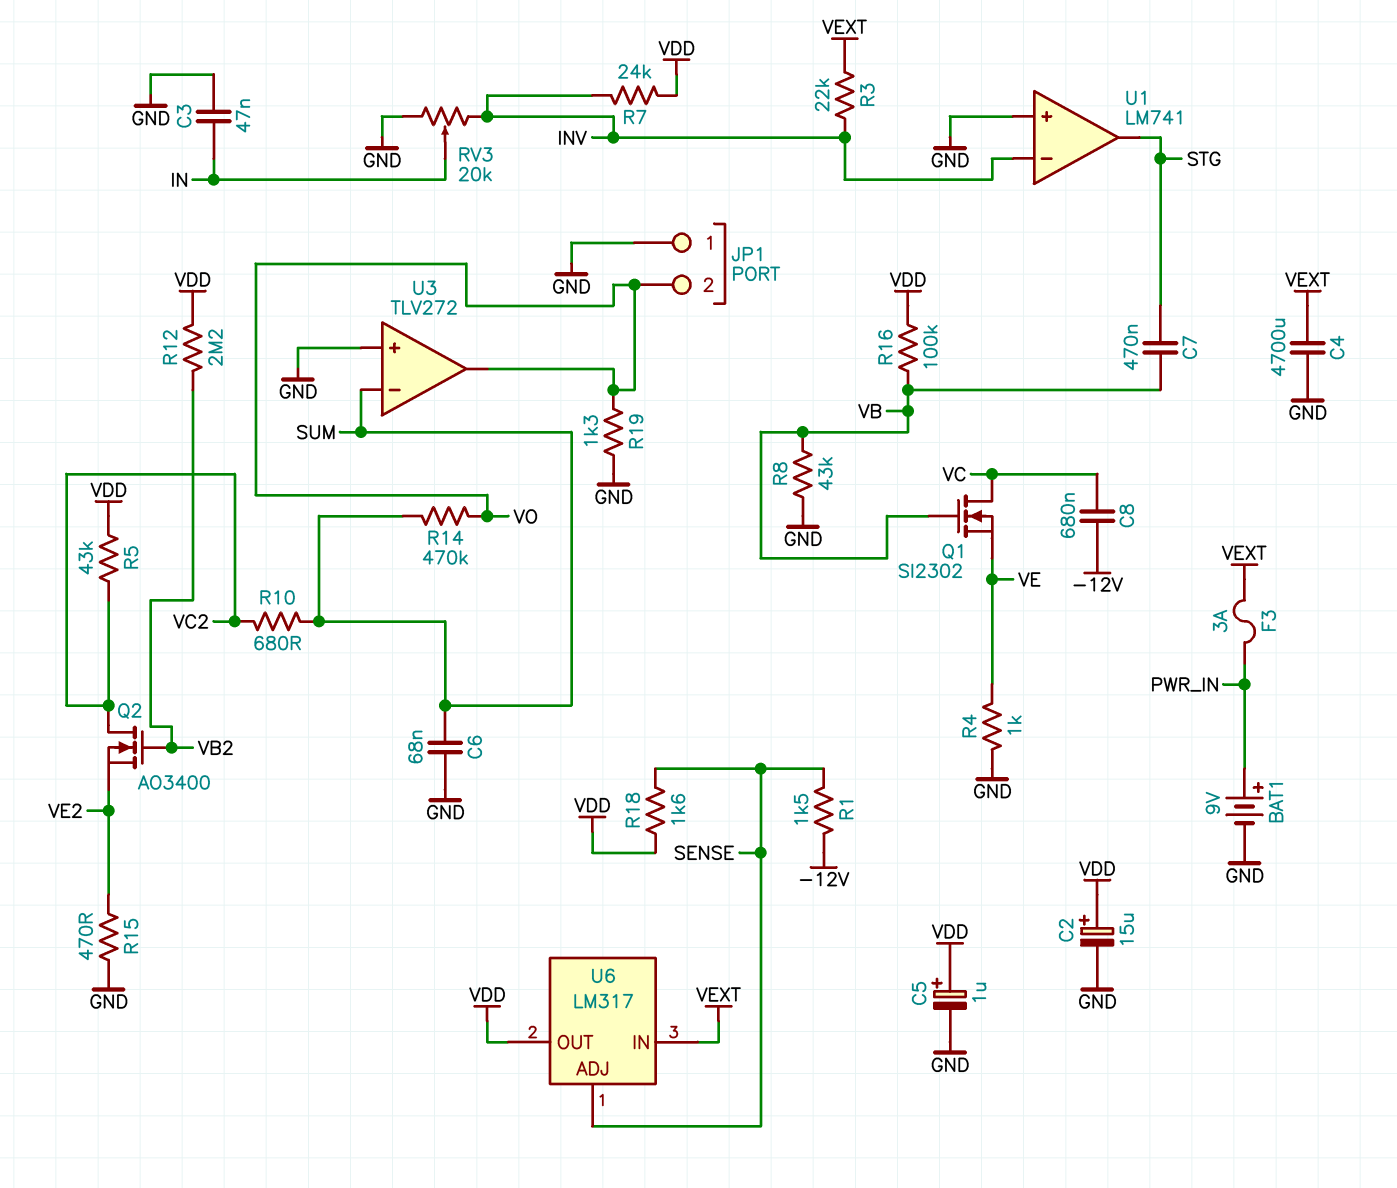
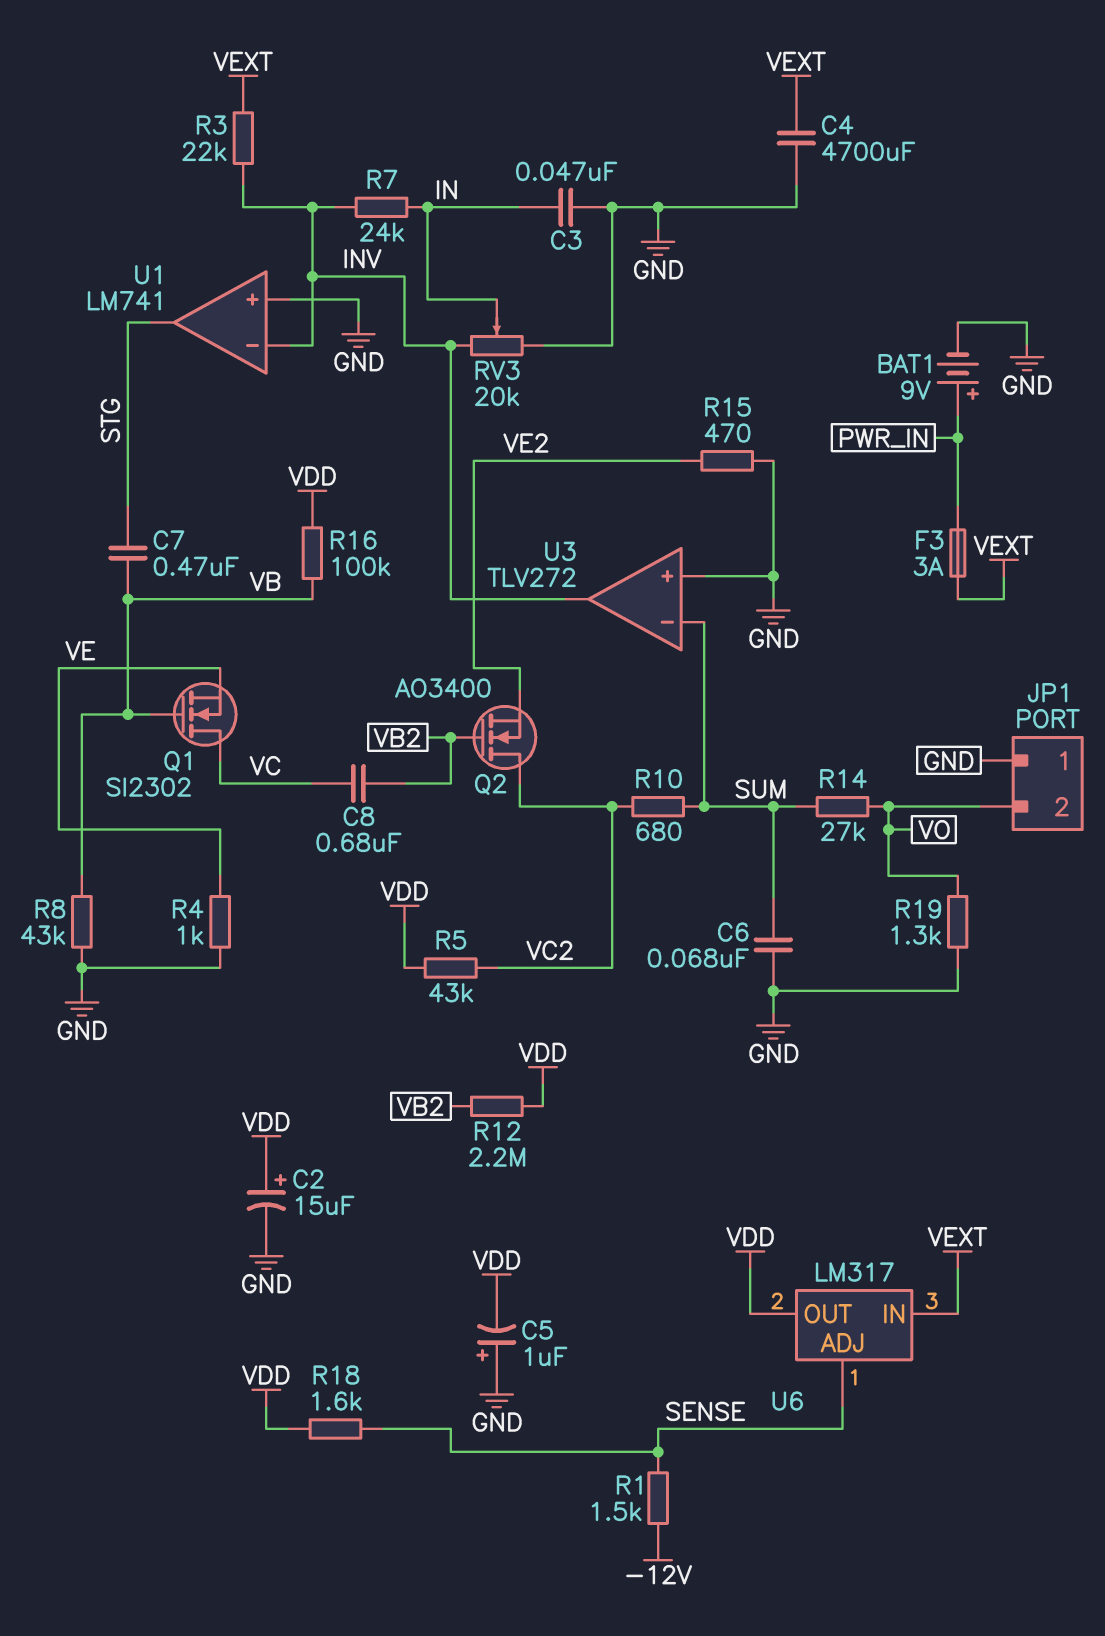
C5: 1uF (plus VDD, minus GND) -> 1uF (plus GND, minus VDD)
C8: 680nF (-12V, VC) -> 680nF (VB2, VC)
R7: 24k (INV, VDD) -> 24k (IN, INV)
R14: 470k (SUM, VO) -> 27k (SUM, VO)
U3 pin out: VO -> INV

